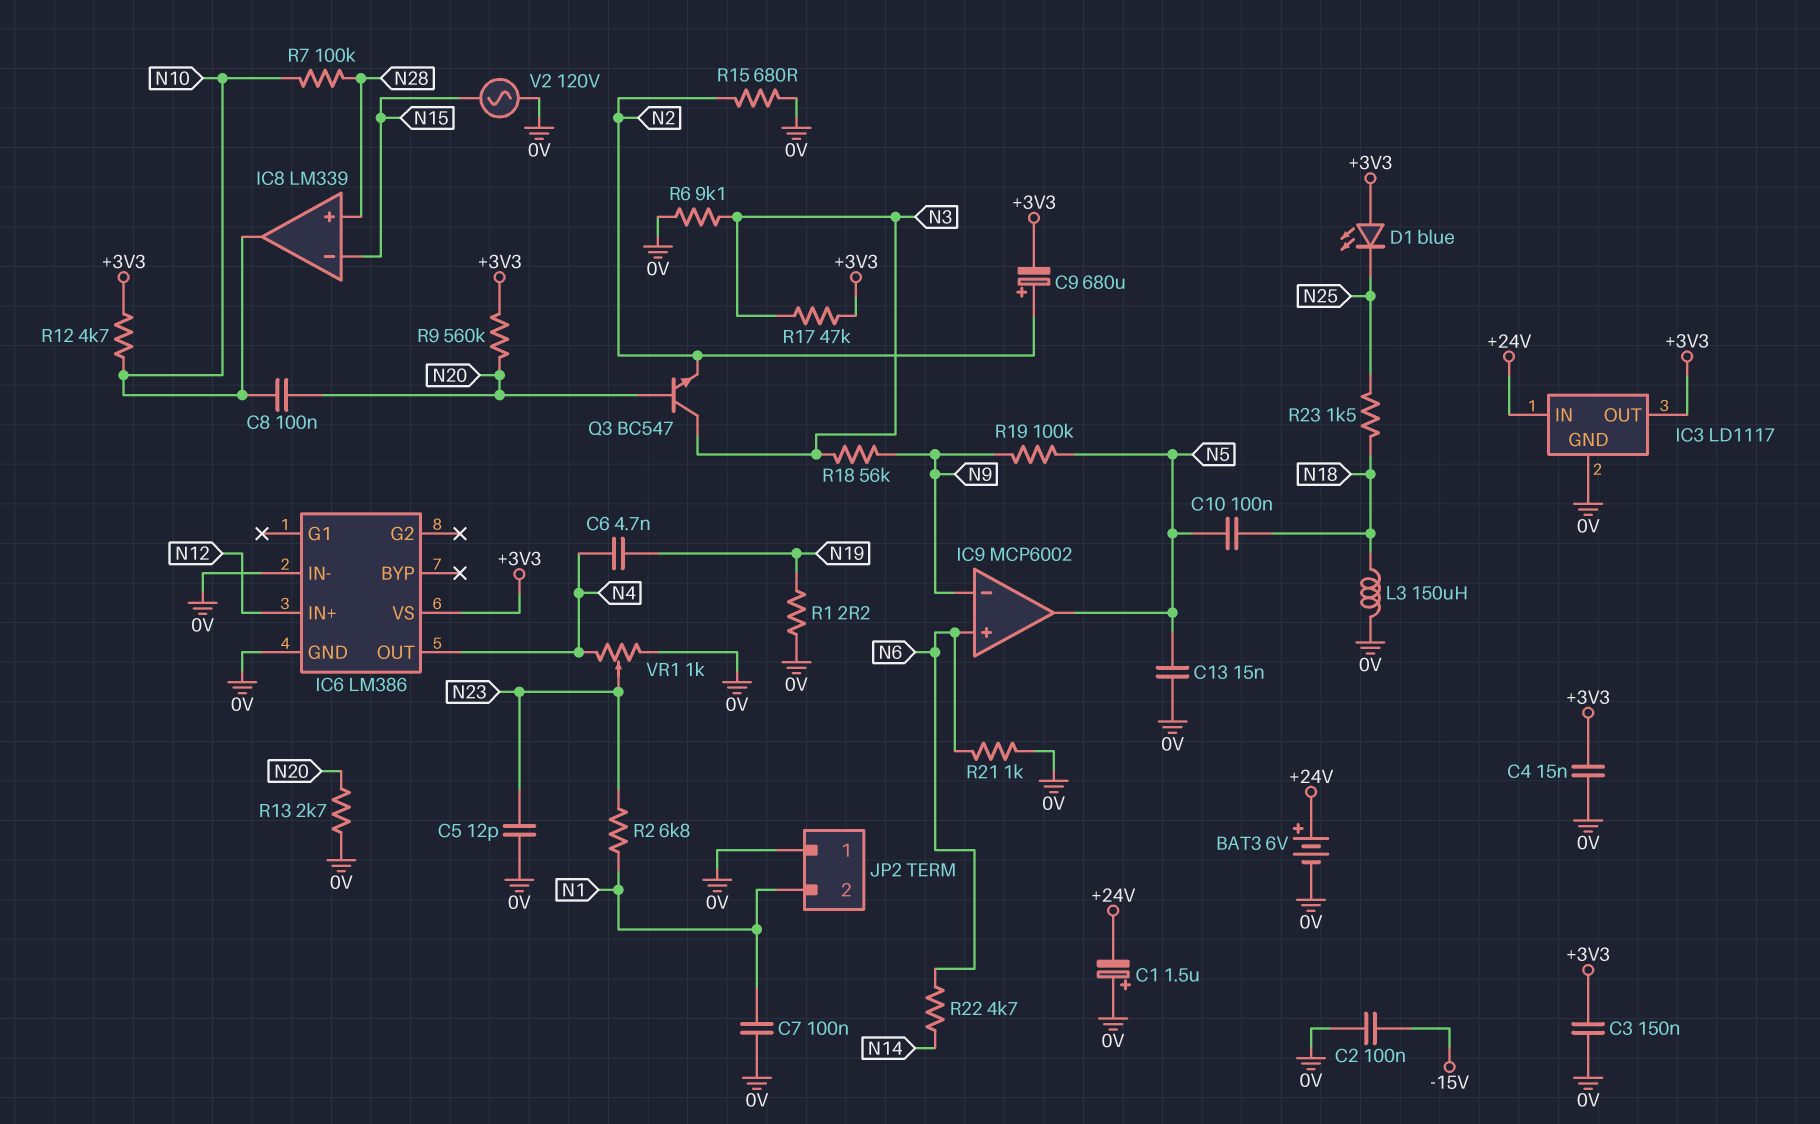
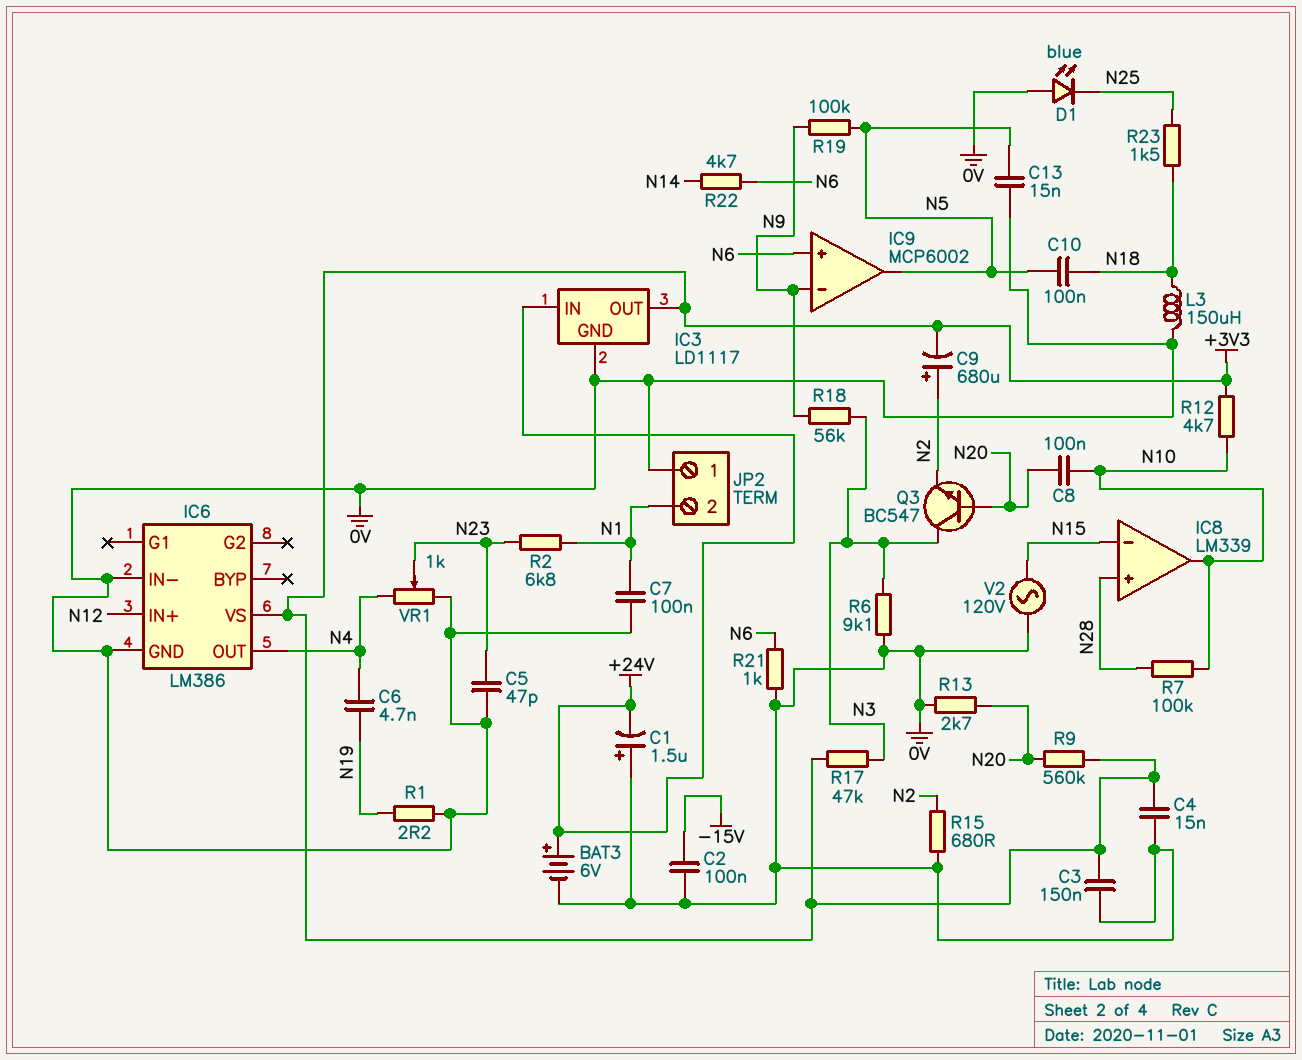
C5: 12pF (0V, N23) -> 47pF (0V, N23)
D1: LED blue (A +3V3, K N25) -> LED blue (A 0V, K N25)

